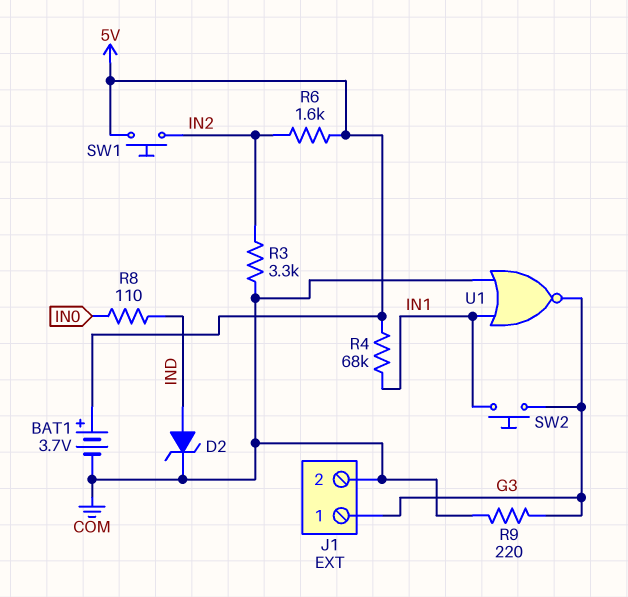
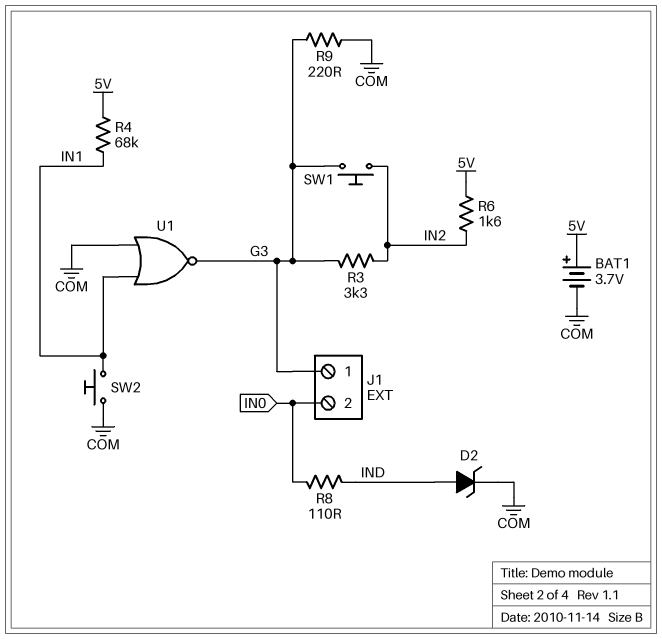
J1 pin 2: COM -> IN0
R3: 3.3k (COM, IN2) -> 3.3k (G3, IN2)
SW1: button (5V, IN2) -> button (G3, IN2)
SW2: button (G3, IN1) -> button (COM, IN1)

